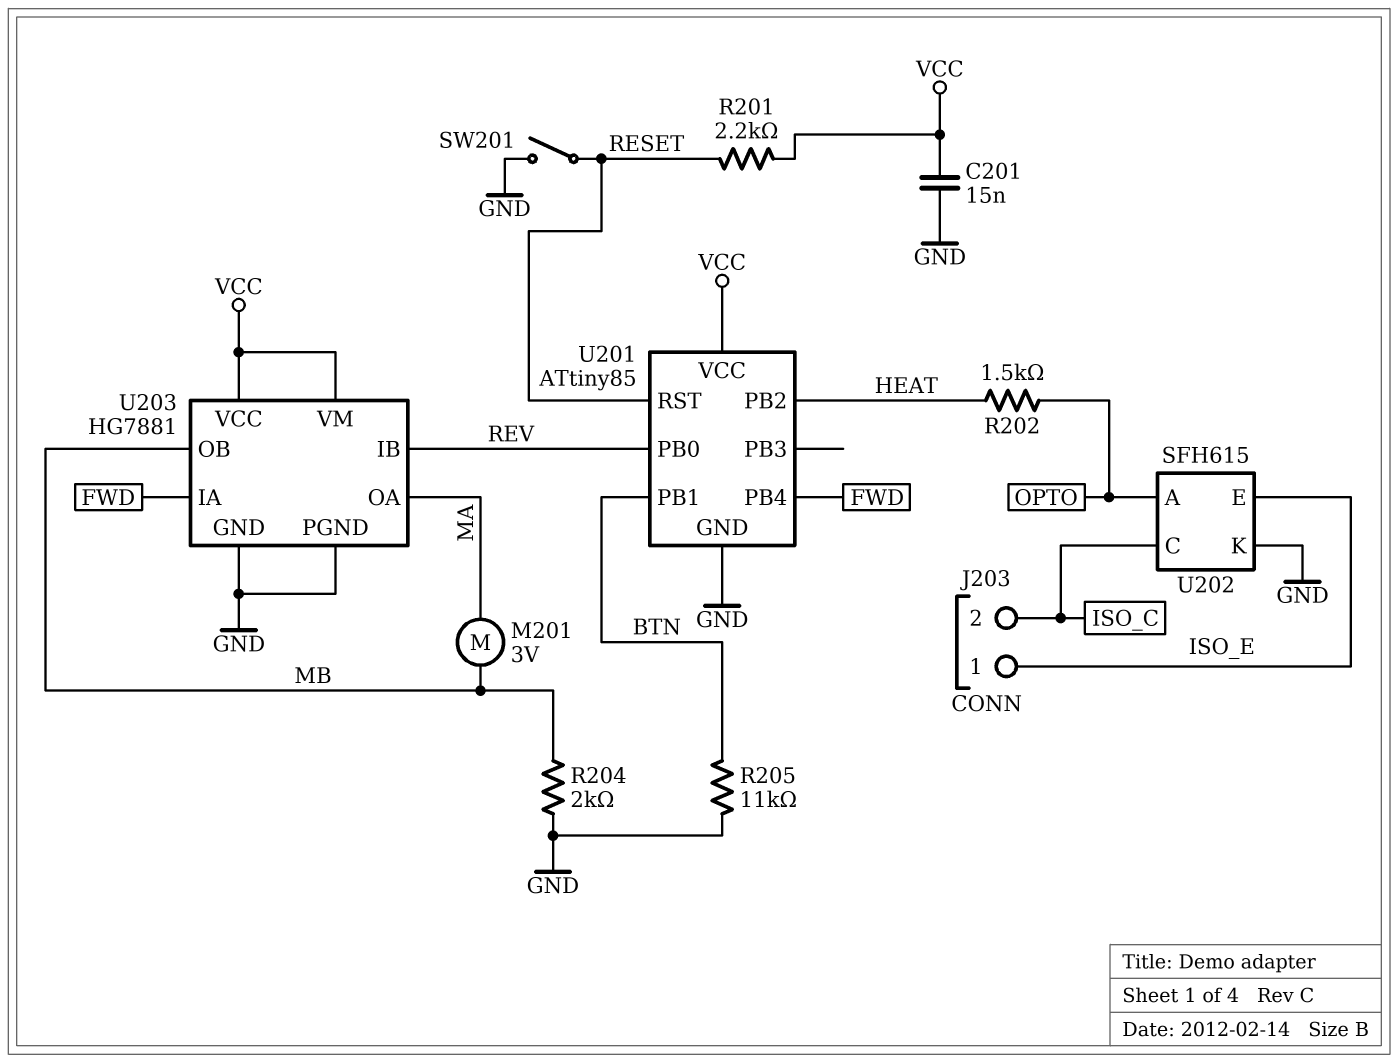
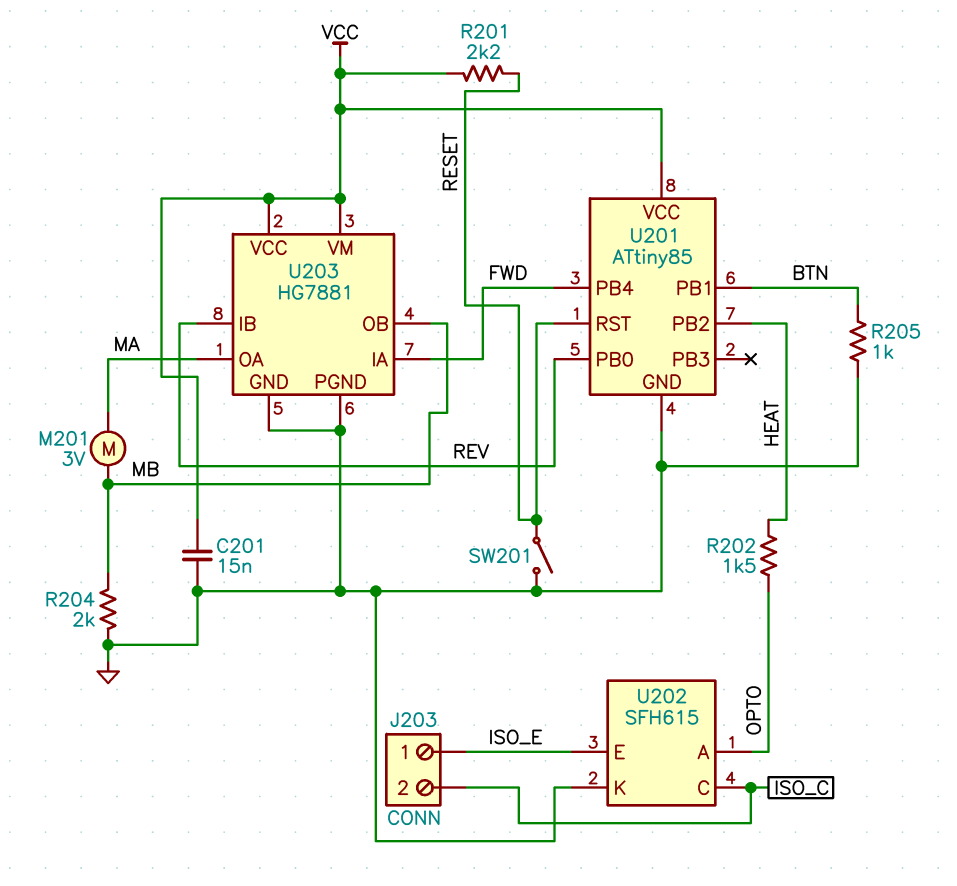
R205: 11k (BTN, GND) -> 1k (BTN, GND)

